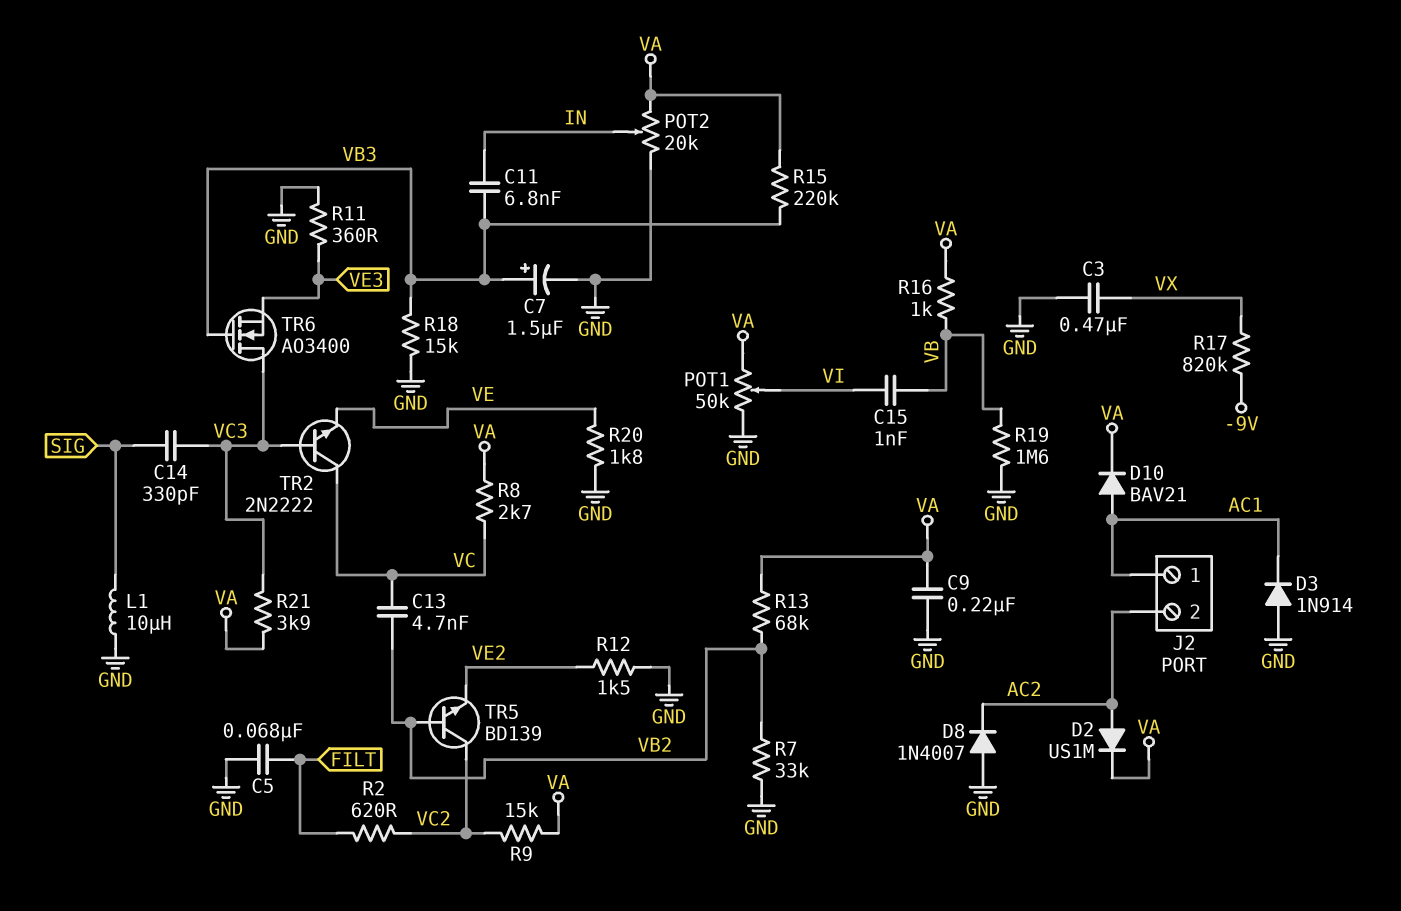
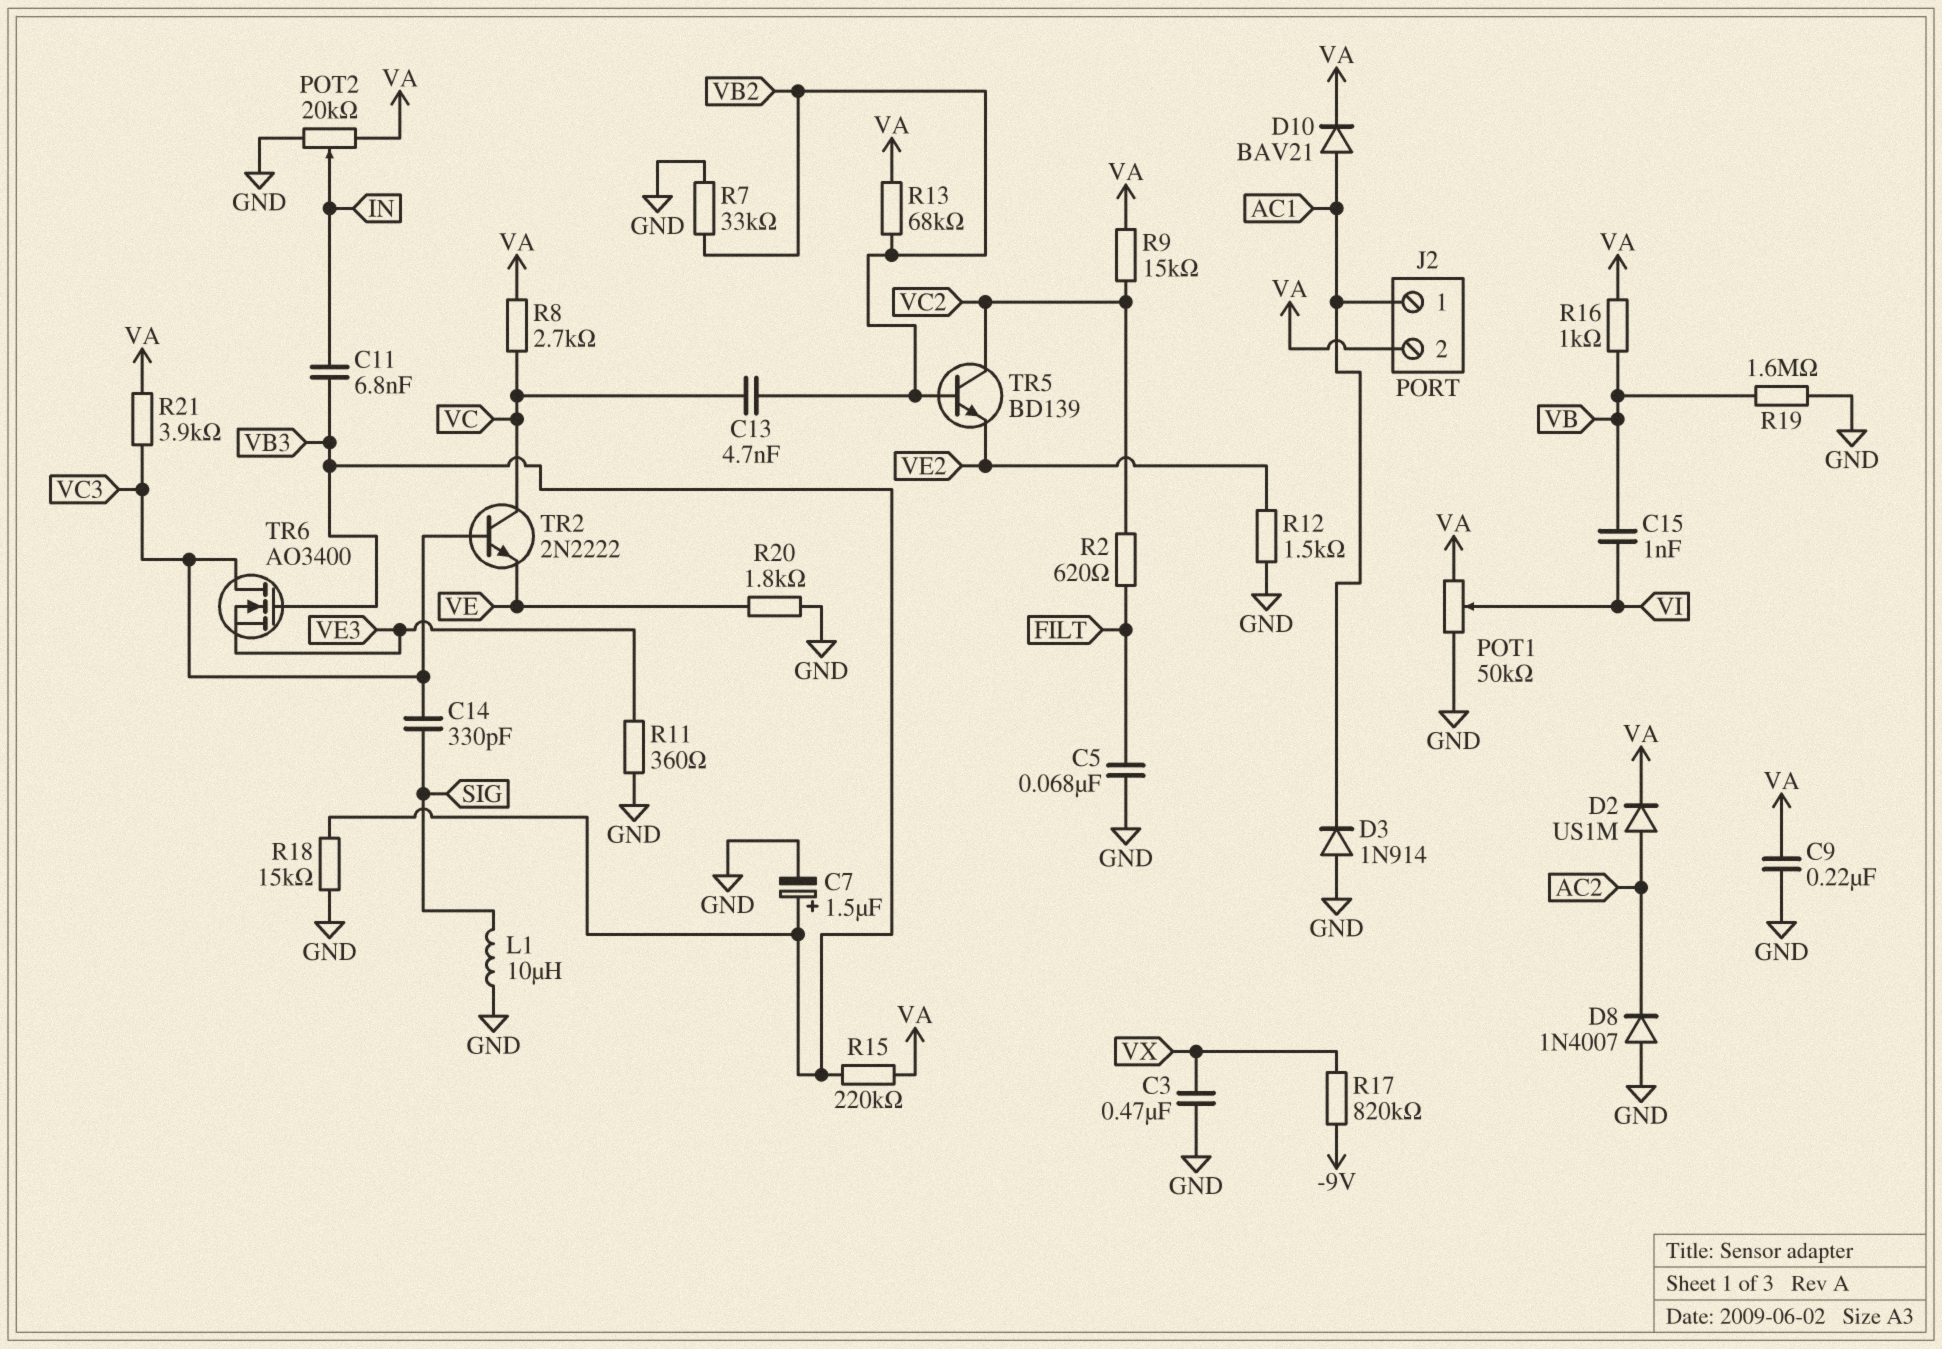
J2 pin 2: AC2 -> VA

